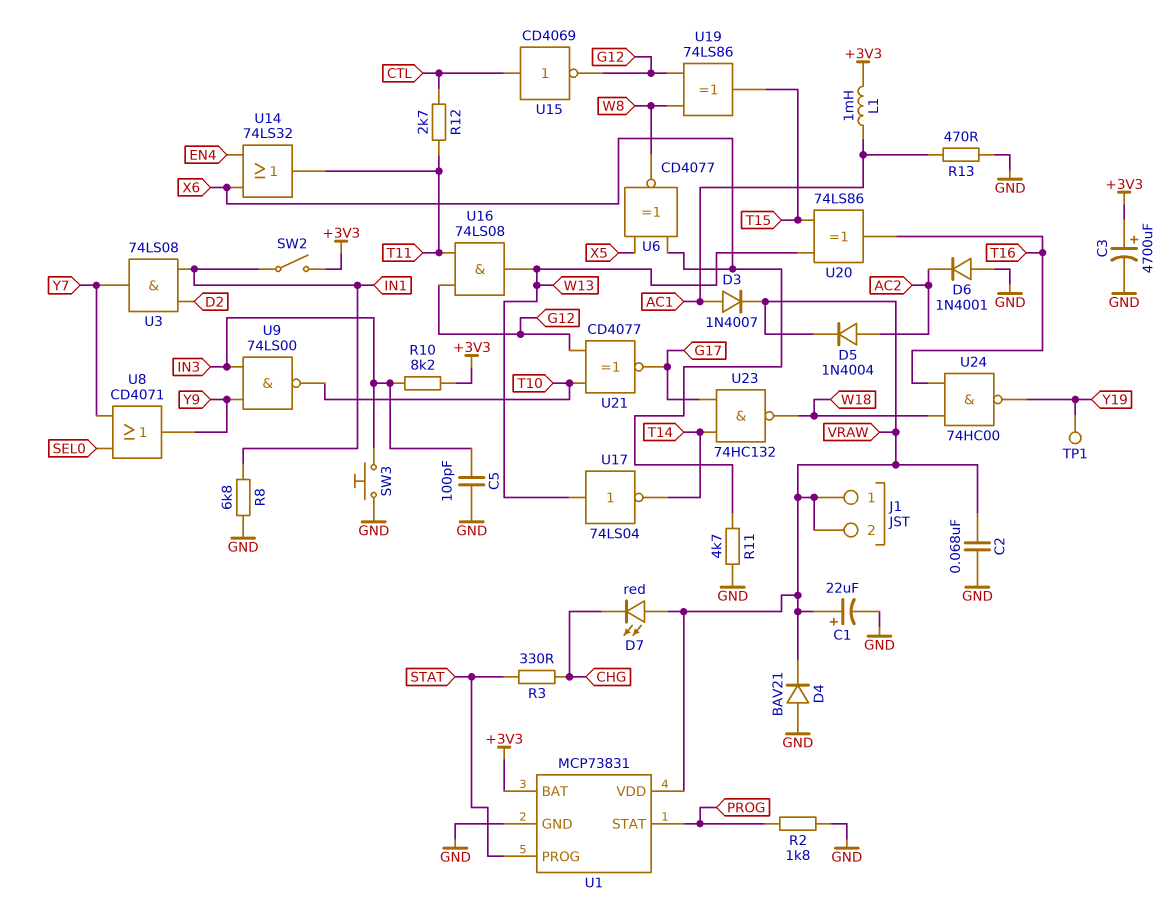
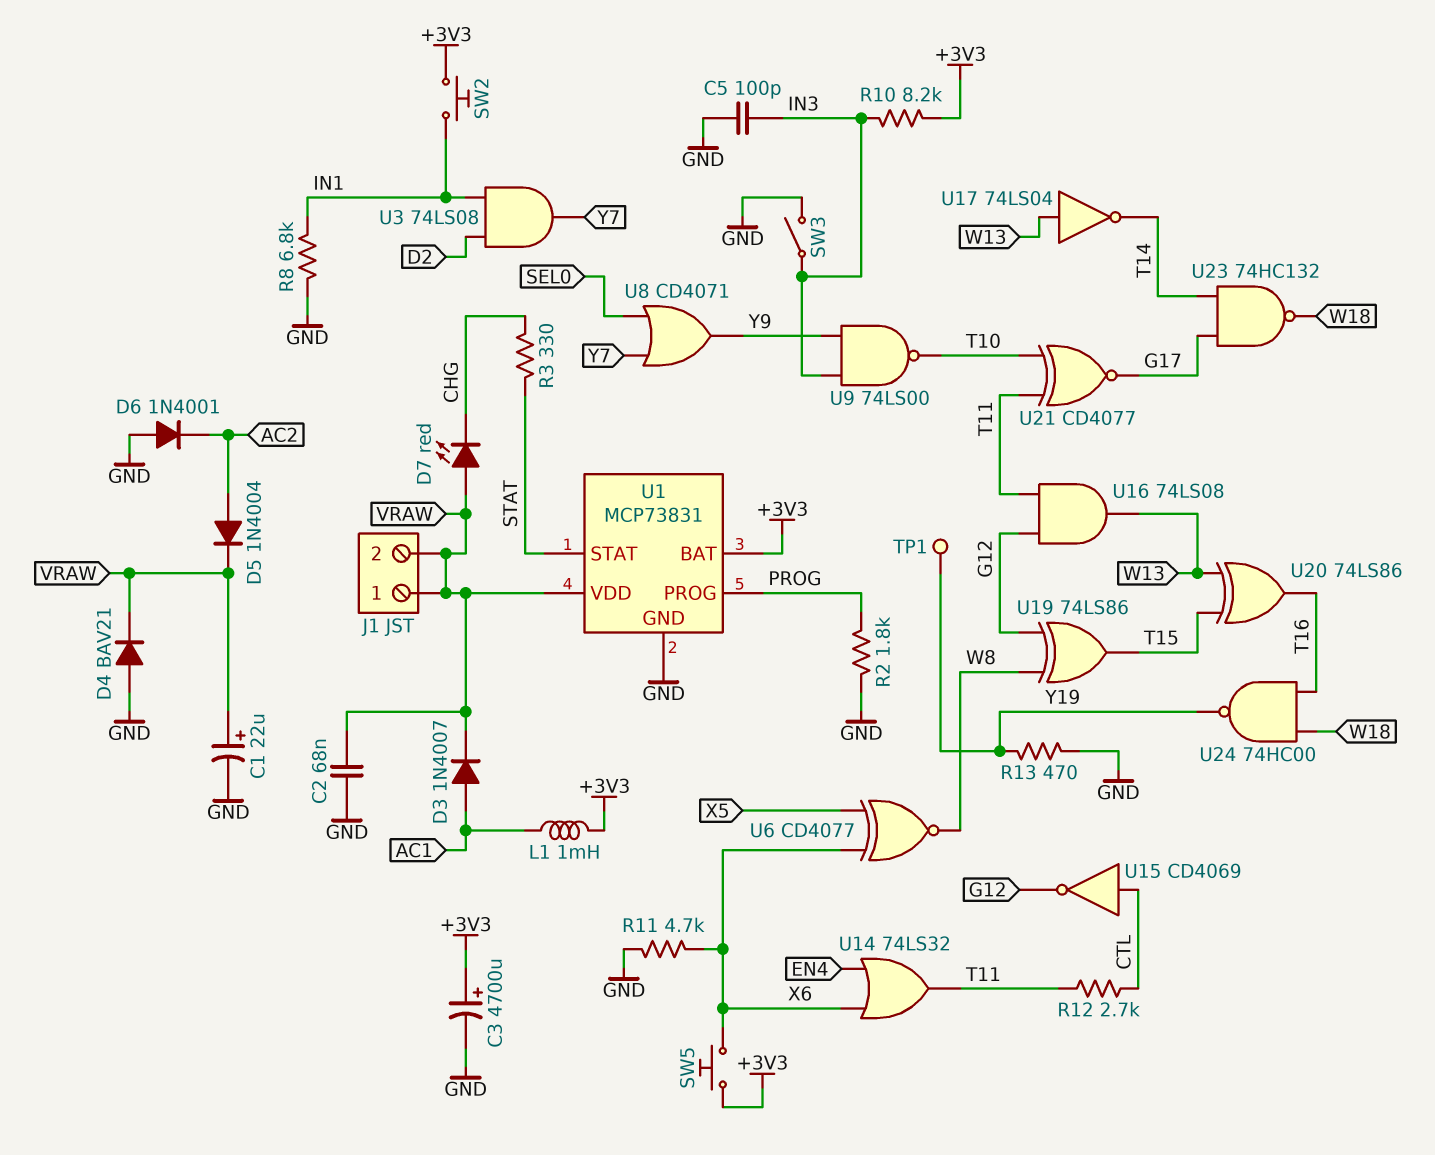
R13: 470 (AC1, GND) -> 470 (GND, Y19)
SW2: switch (+3V3, IN1) -> button (+3V3, IN1)
SW3: button (GND, IN3) -> switch (GND, IN3)
SW5: none -> button (+3V3, X6)
U1 pin PROG: STAT -> PROG
U1 pin STAT: PROG -> STAT
U21: XNOR CD4077 (in G12, in T10, out G17) -> XNOR CD4077 (in T10, in T11, out G17)

